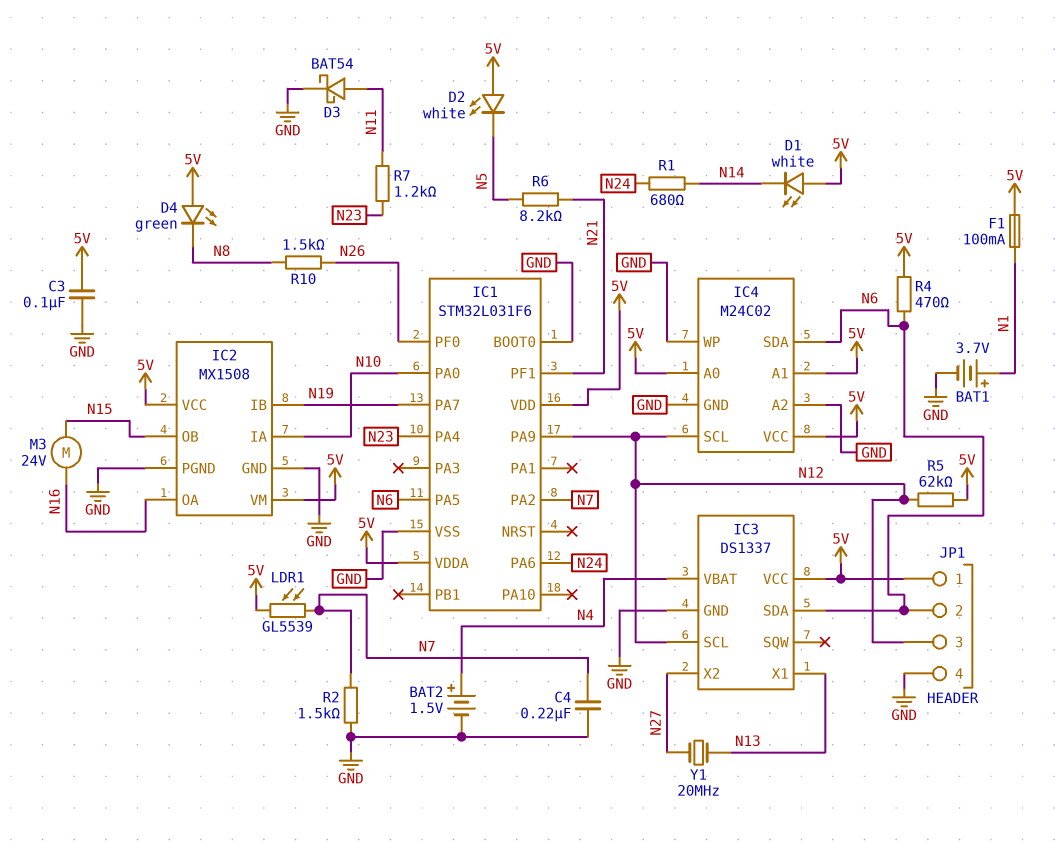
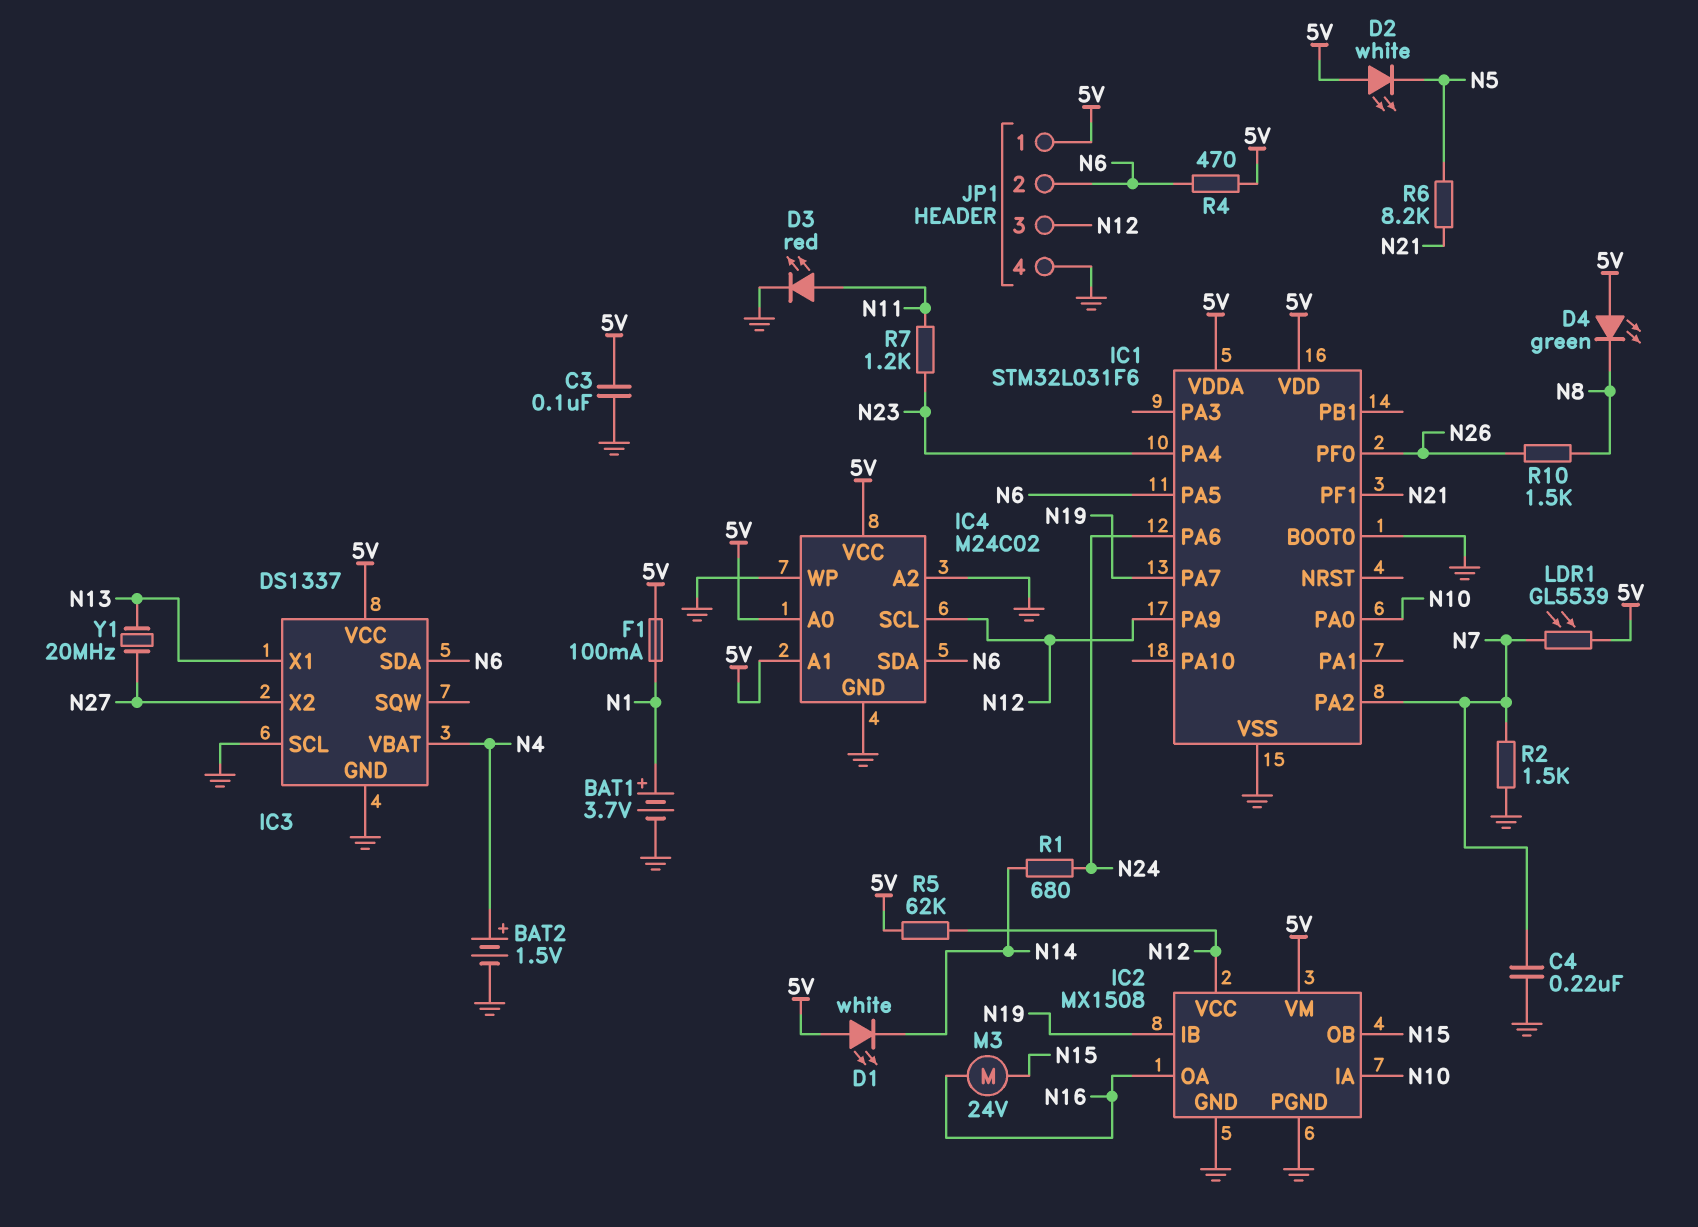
D3: schottky BAT54 (A N11, K GND) -> LED red (A N11, K GND)
IC2 pin VCC: 5V -> N12
IC3 pin SCL: N12 -> GND

